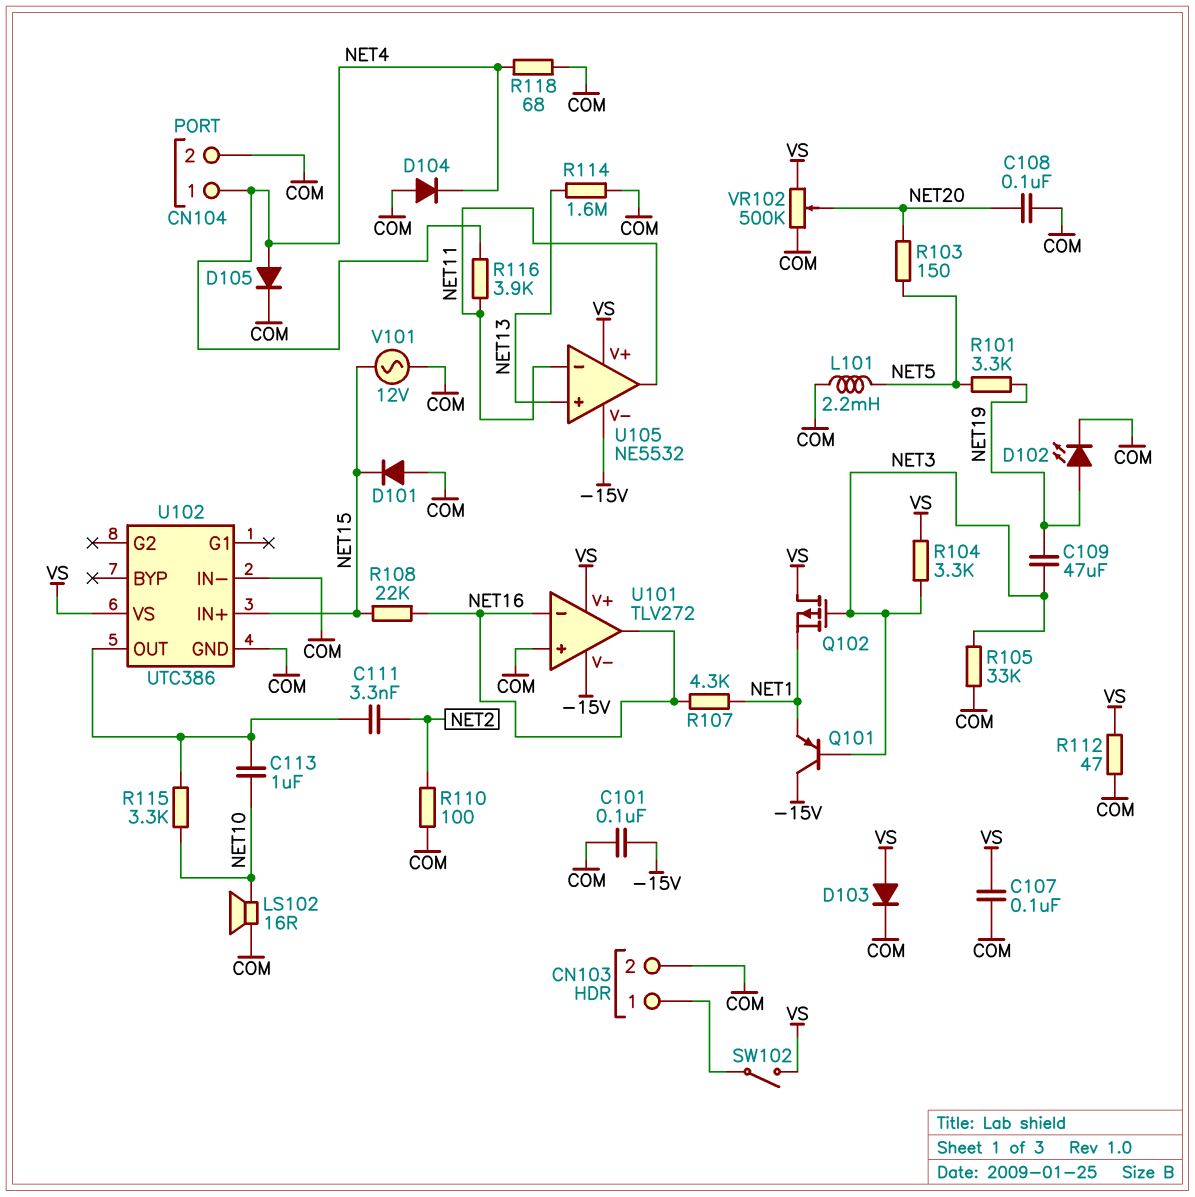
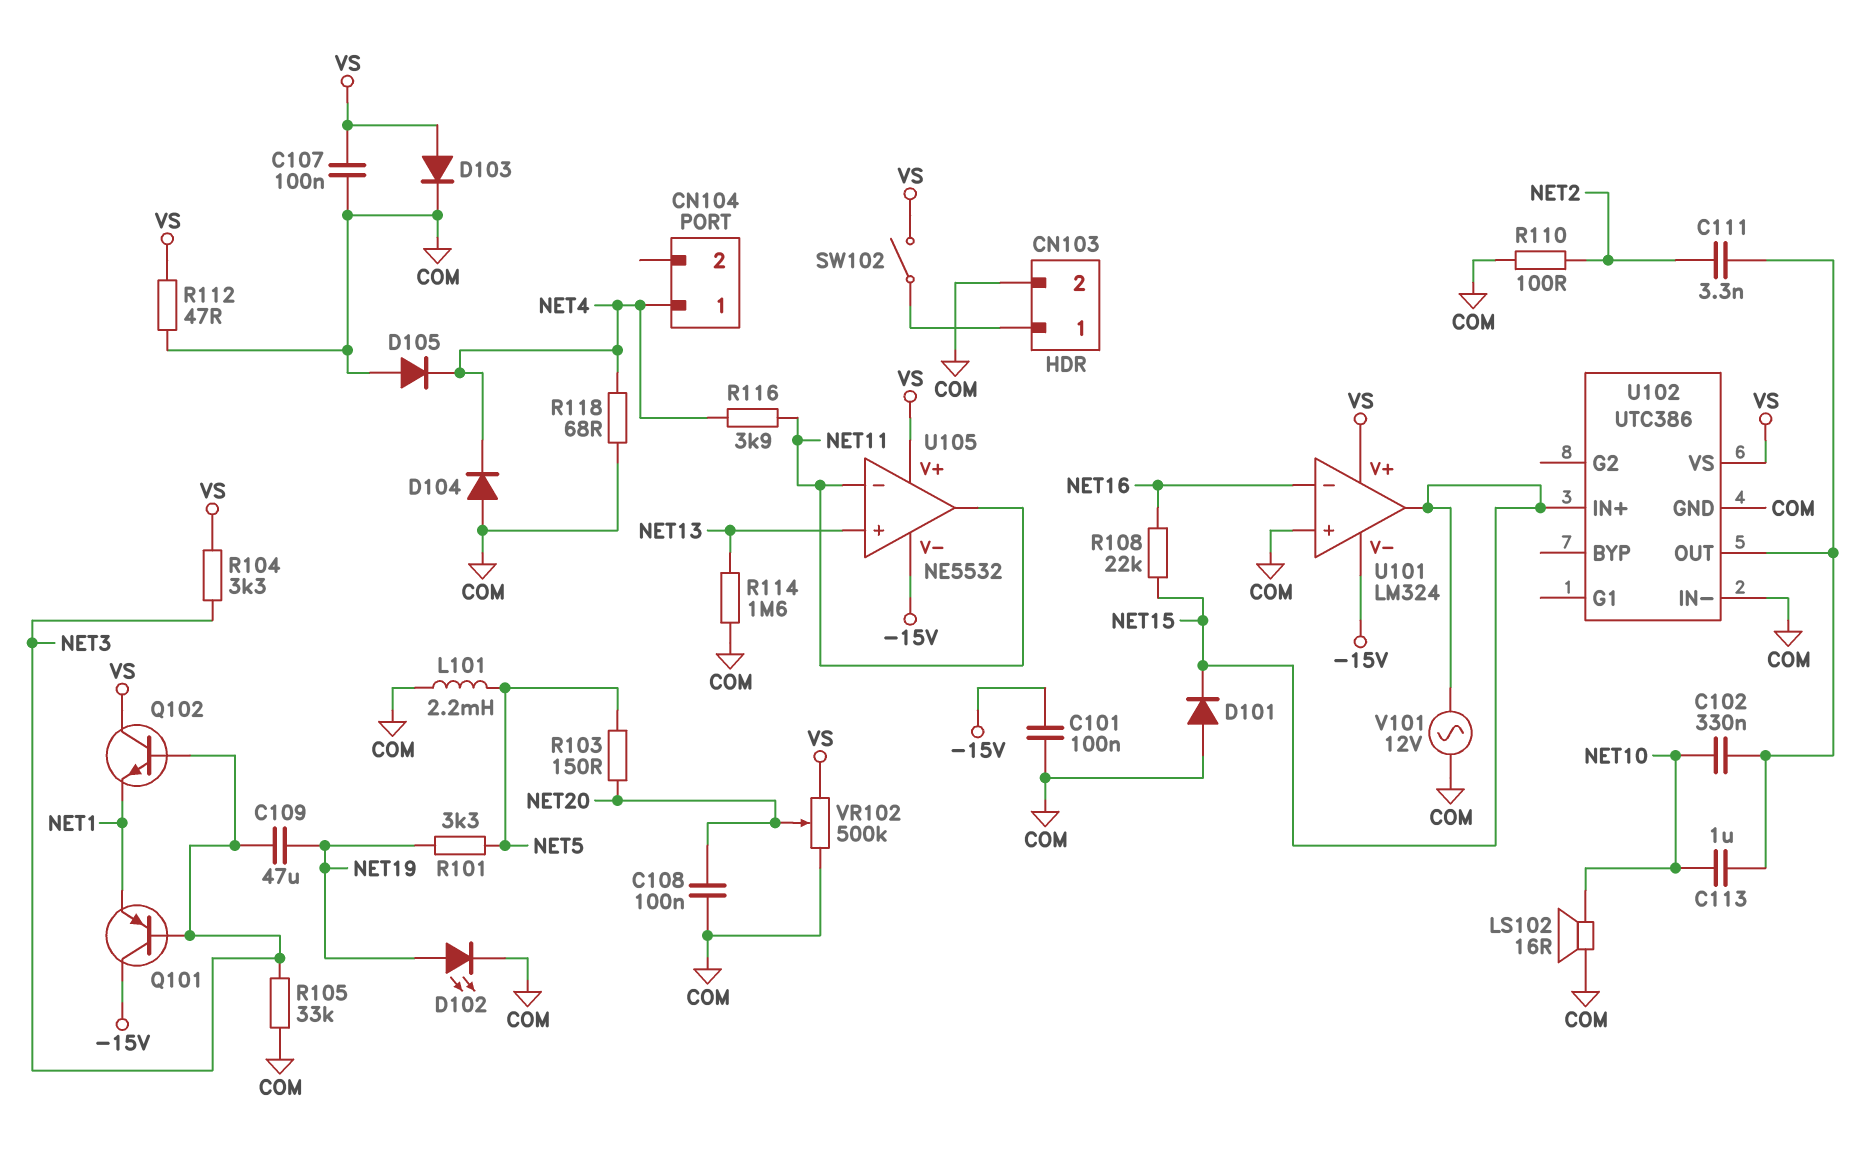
C102: none -> 330nF (NET10, U102/OUT)
CN104 pin 2: COM -> none
D105: diode (A NET4, K COM) -> diode (A COM, K NET4)
Q102: PMOS (G NET3, D VS, S NET1) -> NPN (B NET3, C VS, E NET1)
R107: 4.3k (NET1, NET16) -> none
R115: 3.3k (NET10, U102/OUT) -> none
U101: TLV272 -> LM324
U101 pin out: NET16 -> NET15

